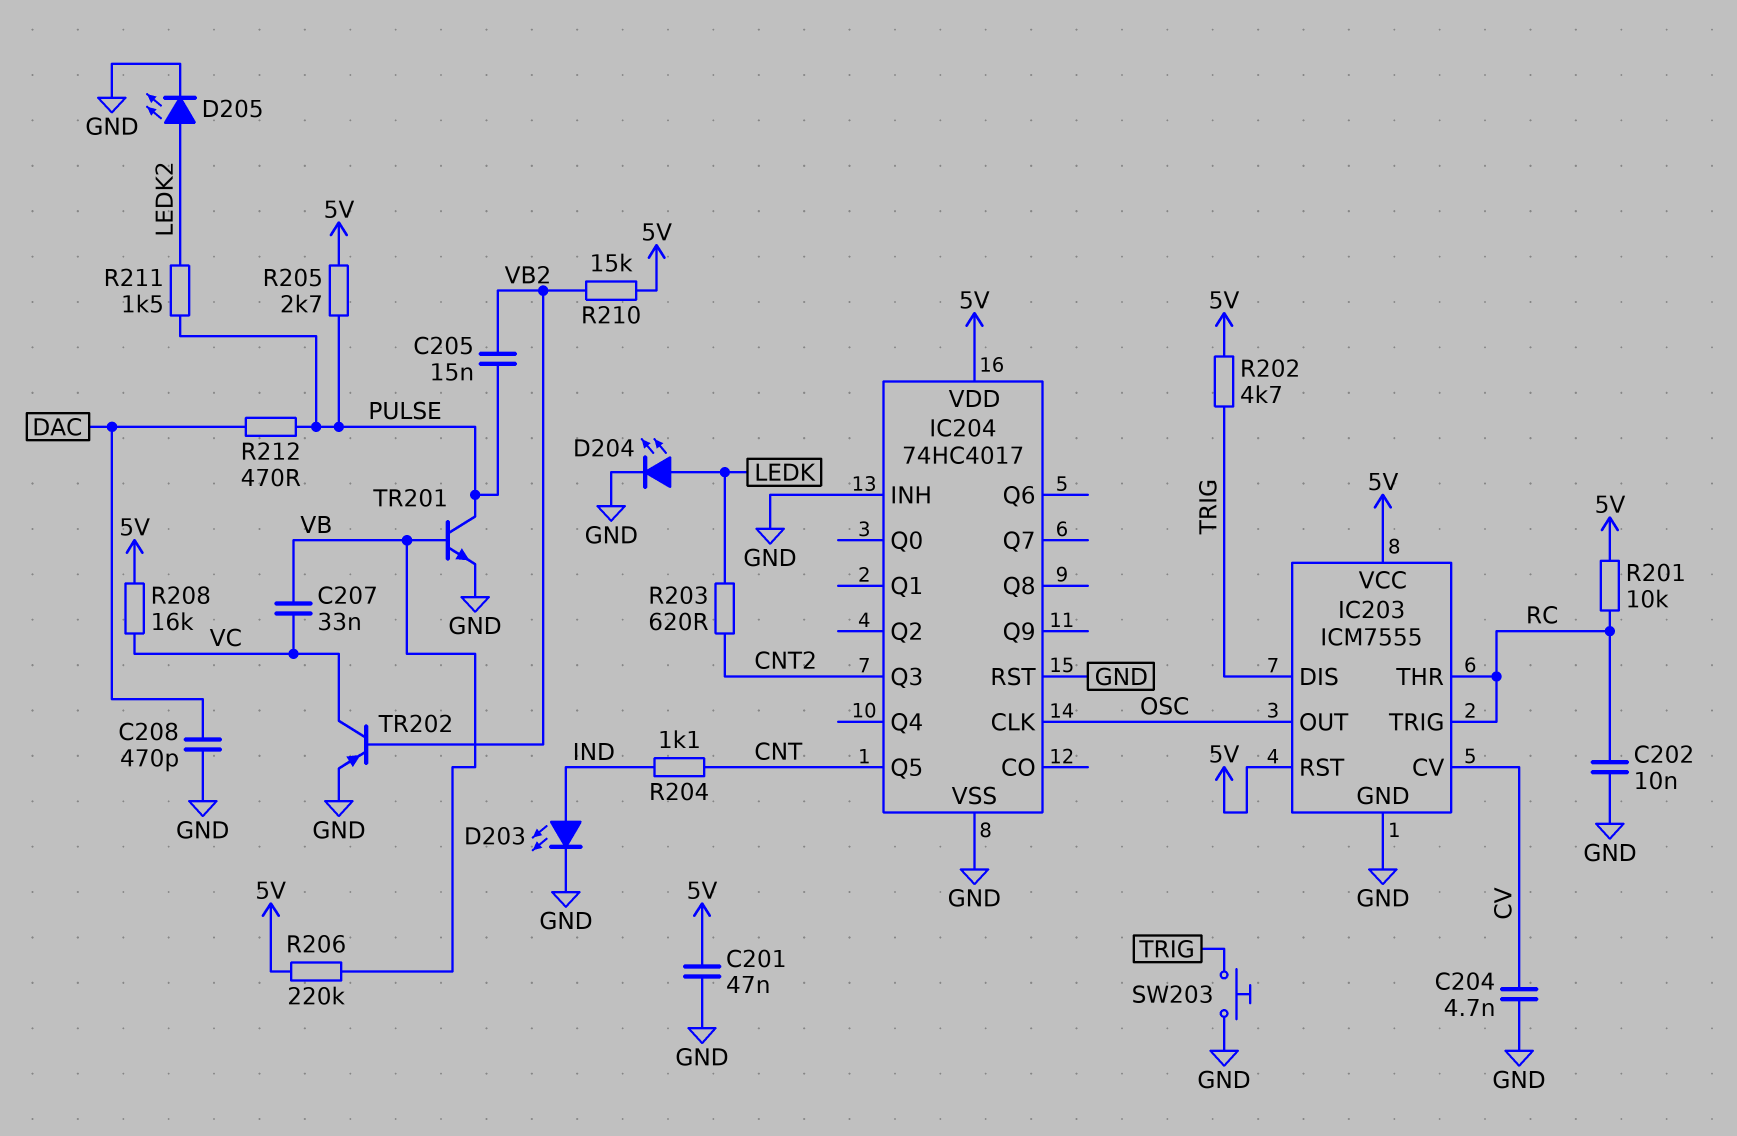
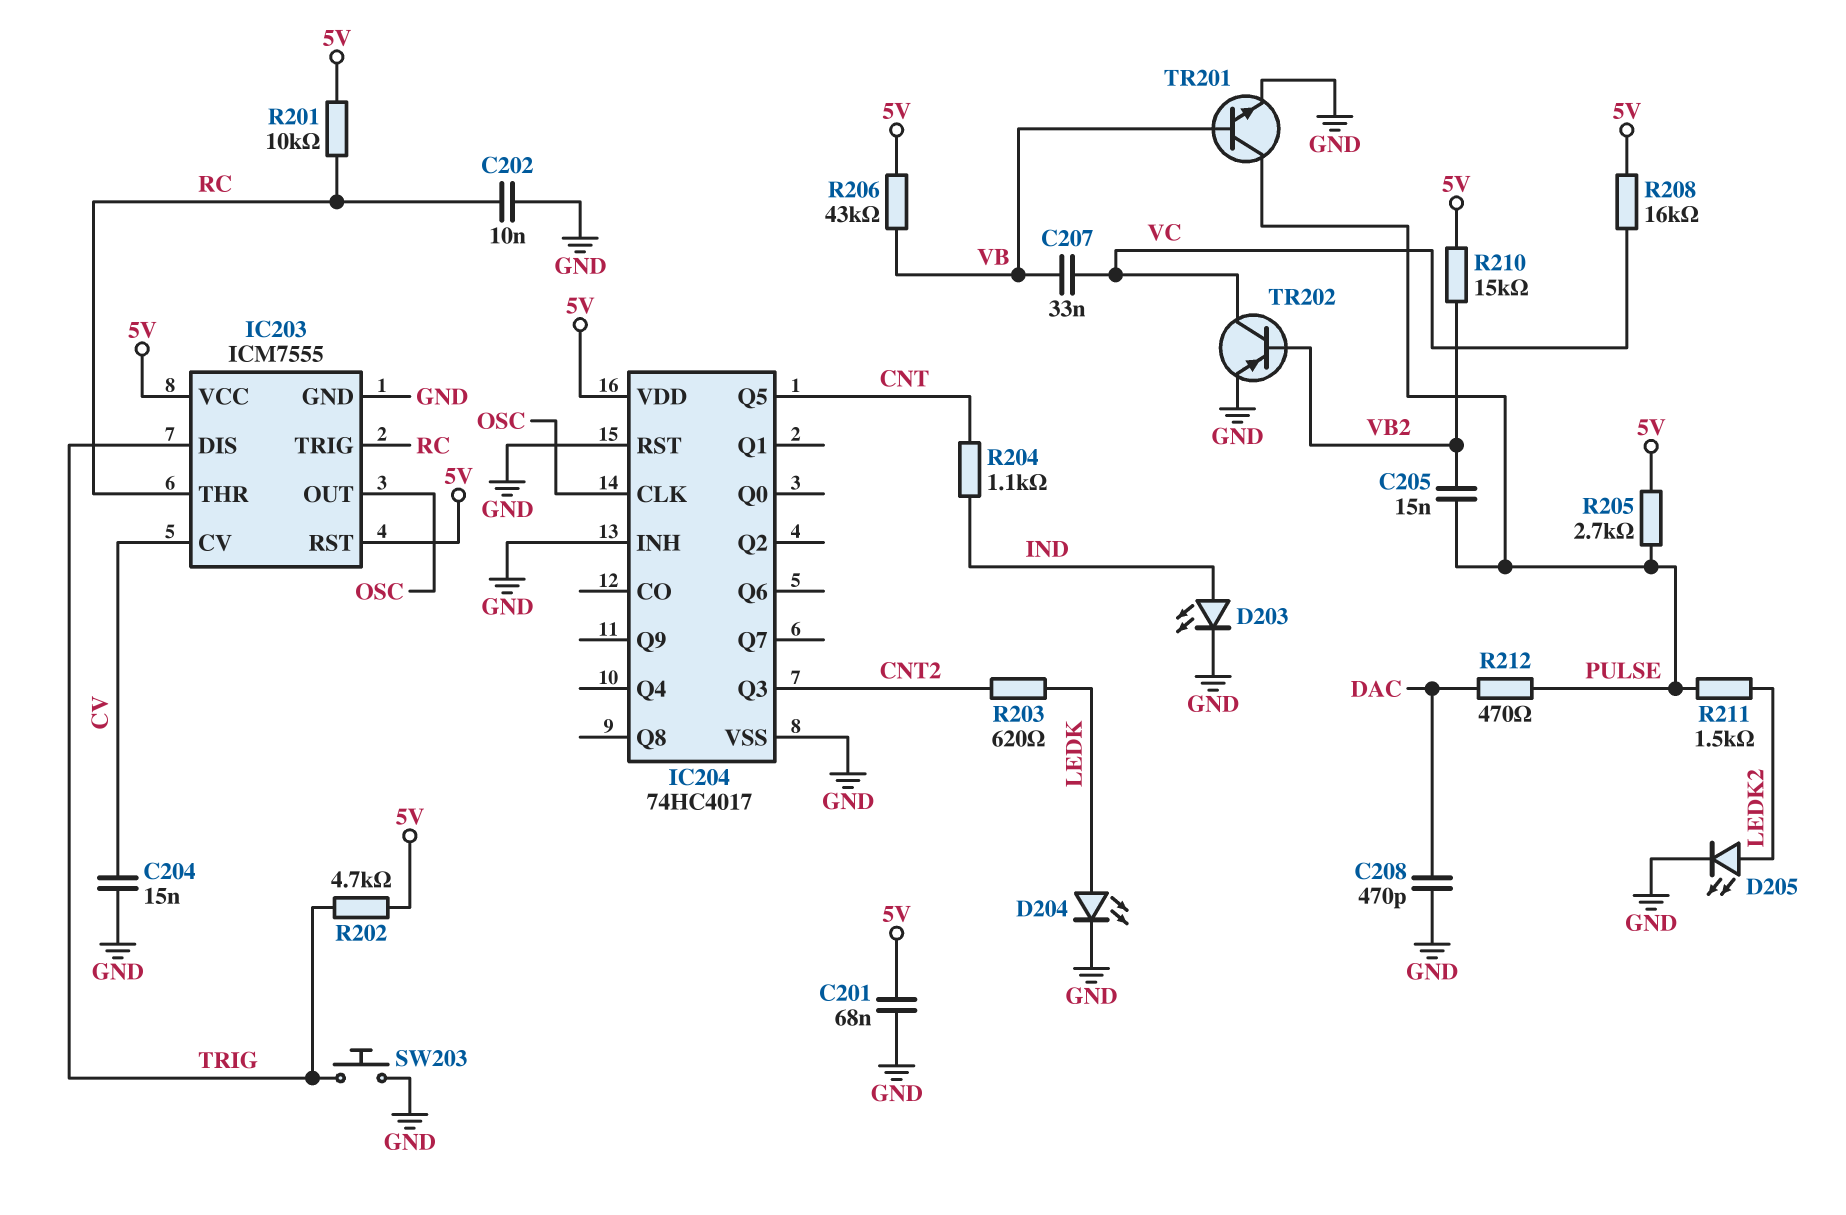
C201: 47nF (5V, GND) -> 68nF (5V, GND)
C204: 4.7nF (CV, GND) -> 15nF (CV, GND)
R206: 220k (5V, VB) -> 43k (5V, VB)

